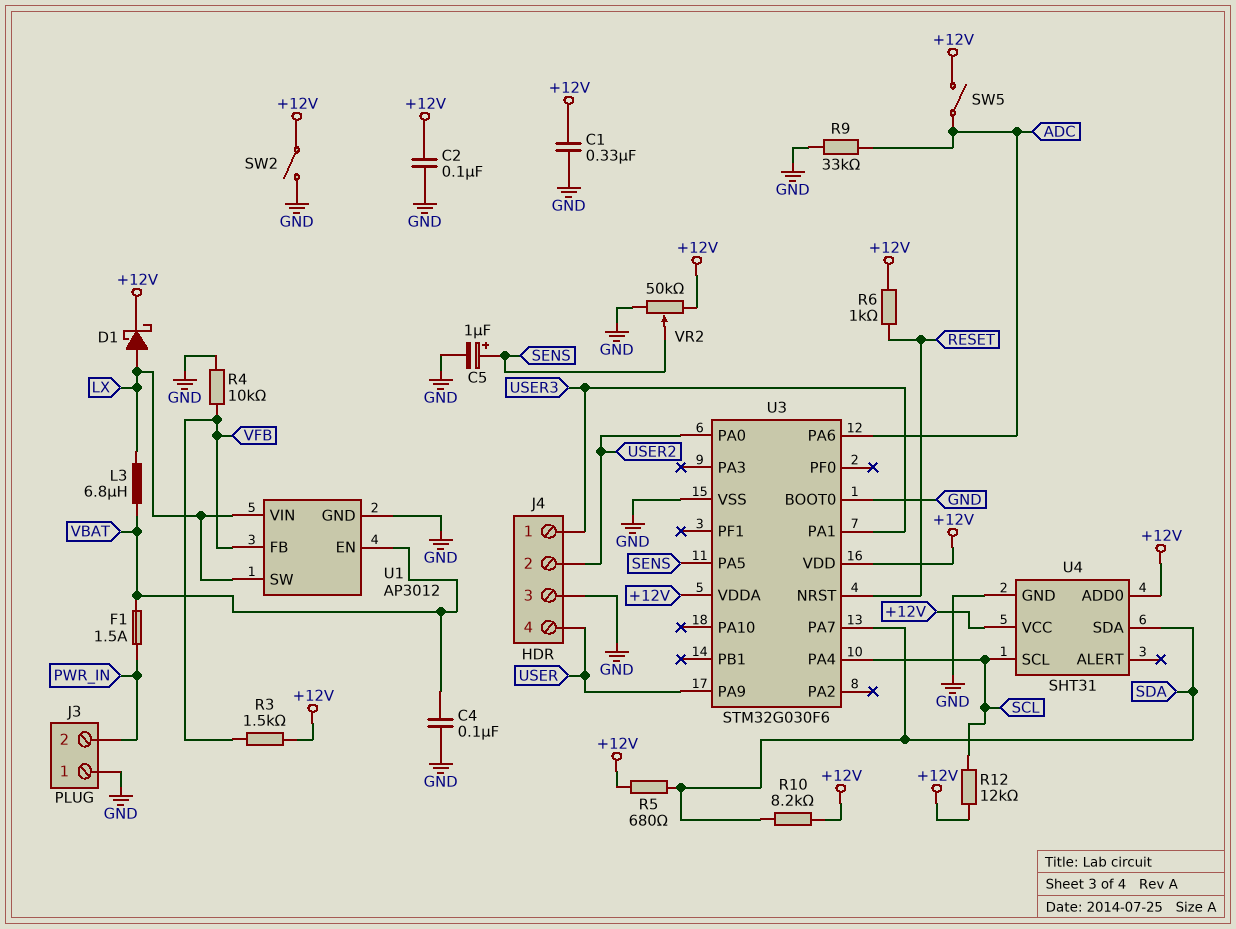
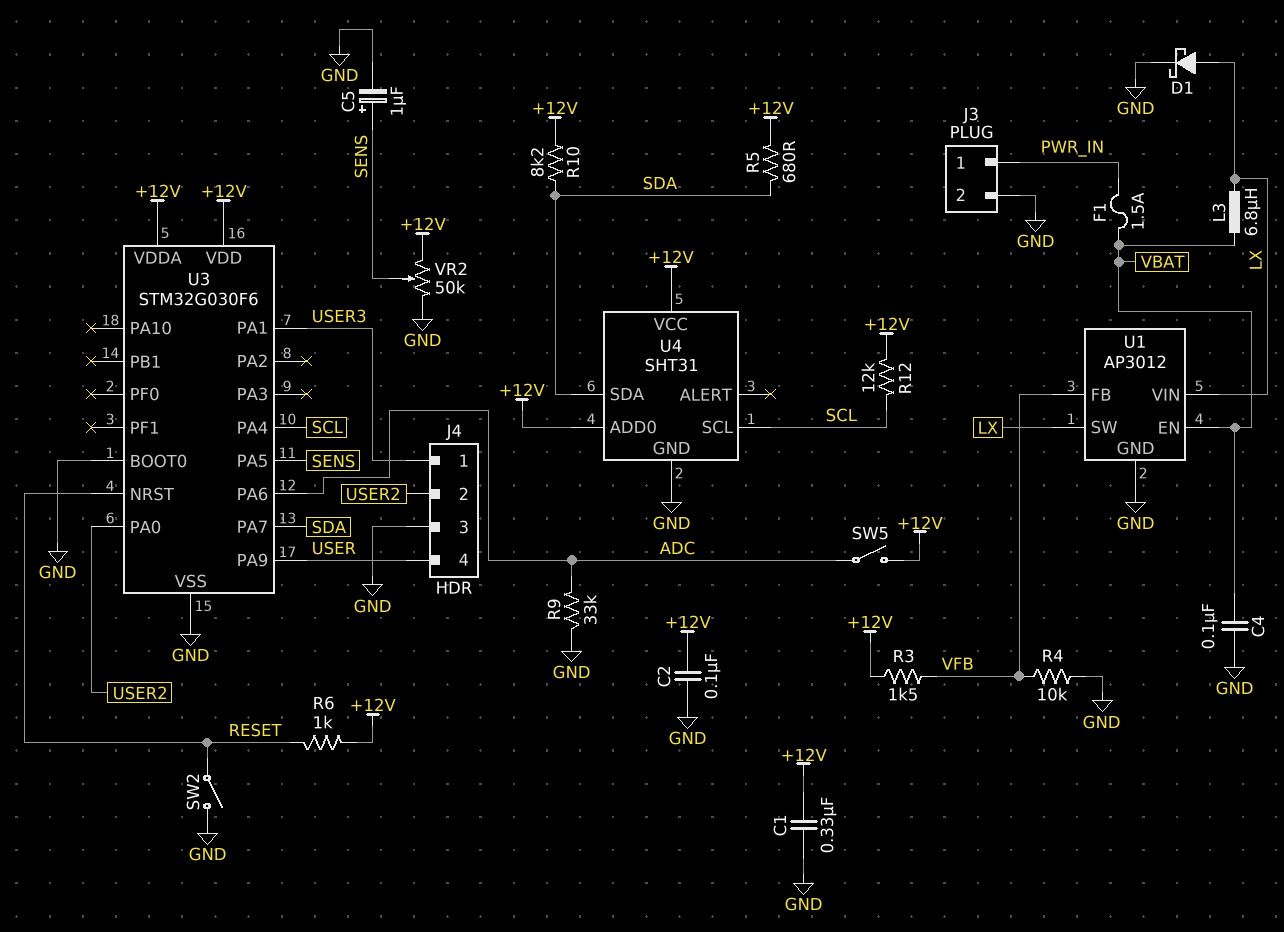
D1: schottky (A LX, K +12V) -> schottky (A LX, K GND)
J3 pin 1: GND -> PWR_IN
J3 pin 2: PWR_IN -> GND
SW2: switch (+12V, GND) -> switch (GND, RESET)

